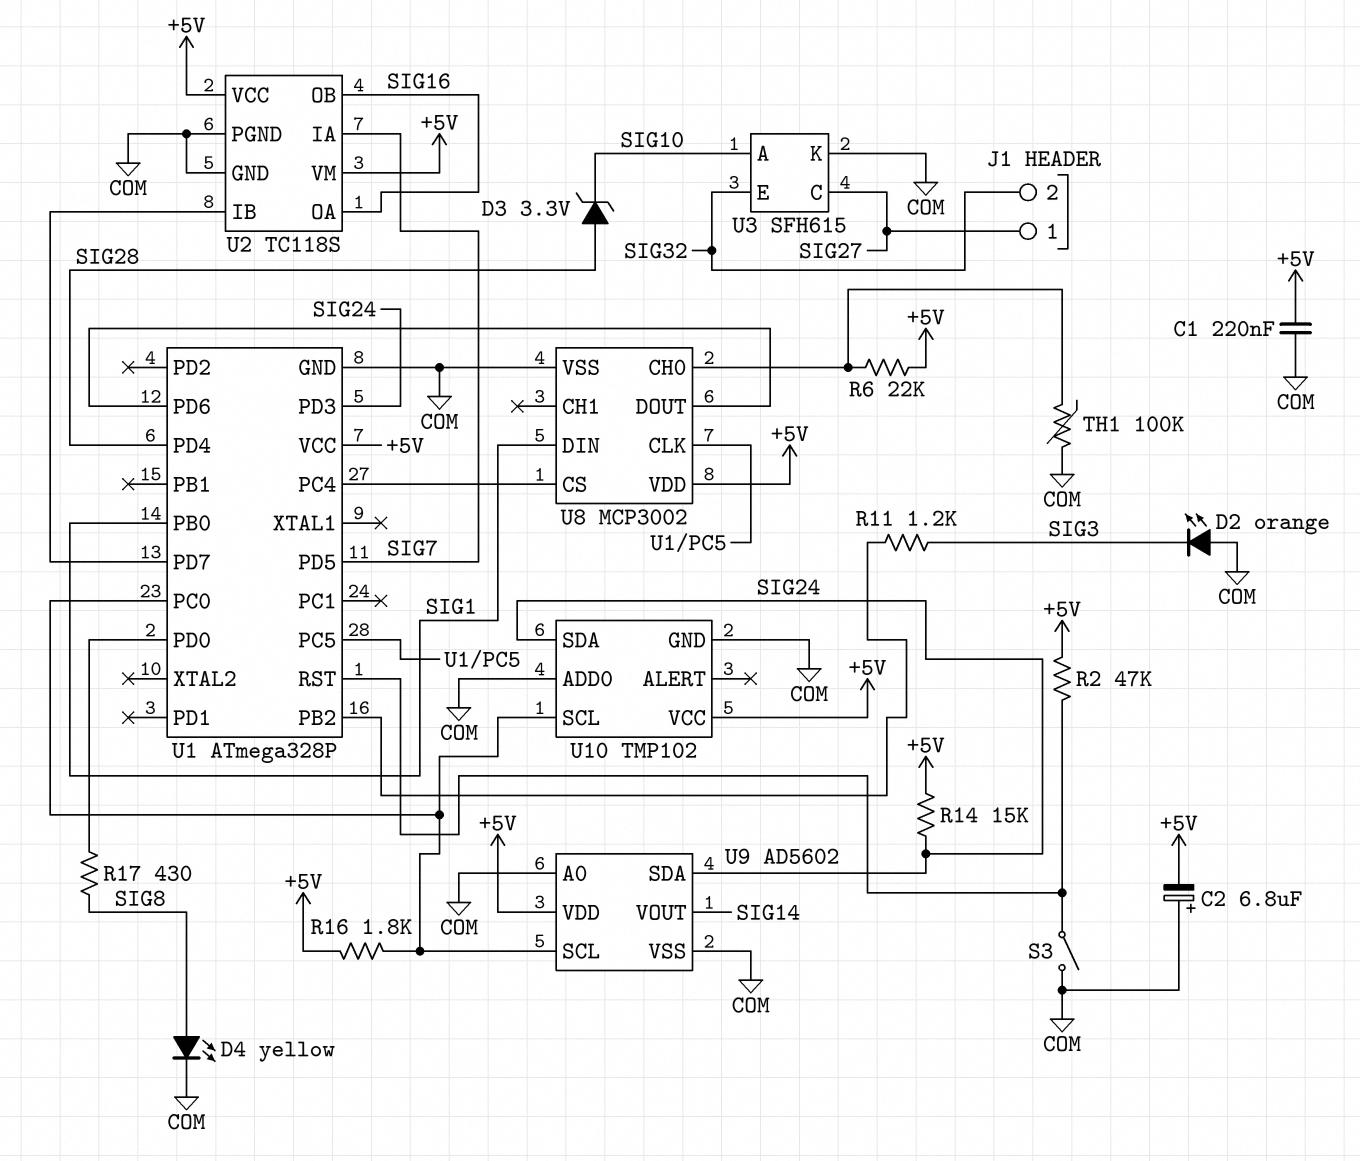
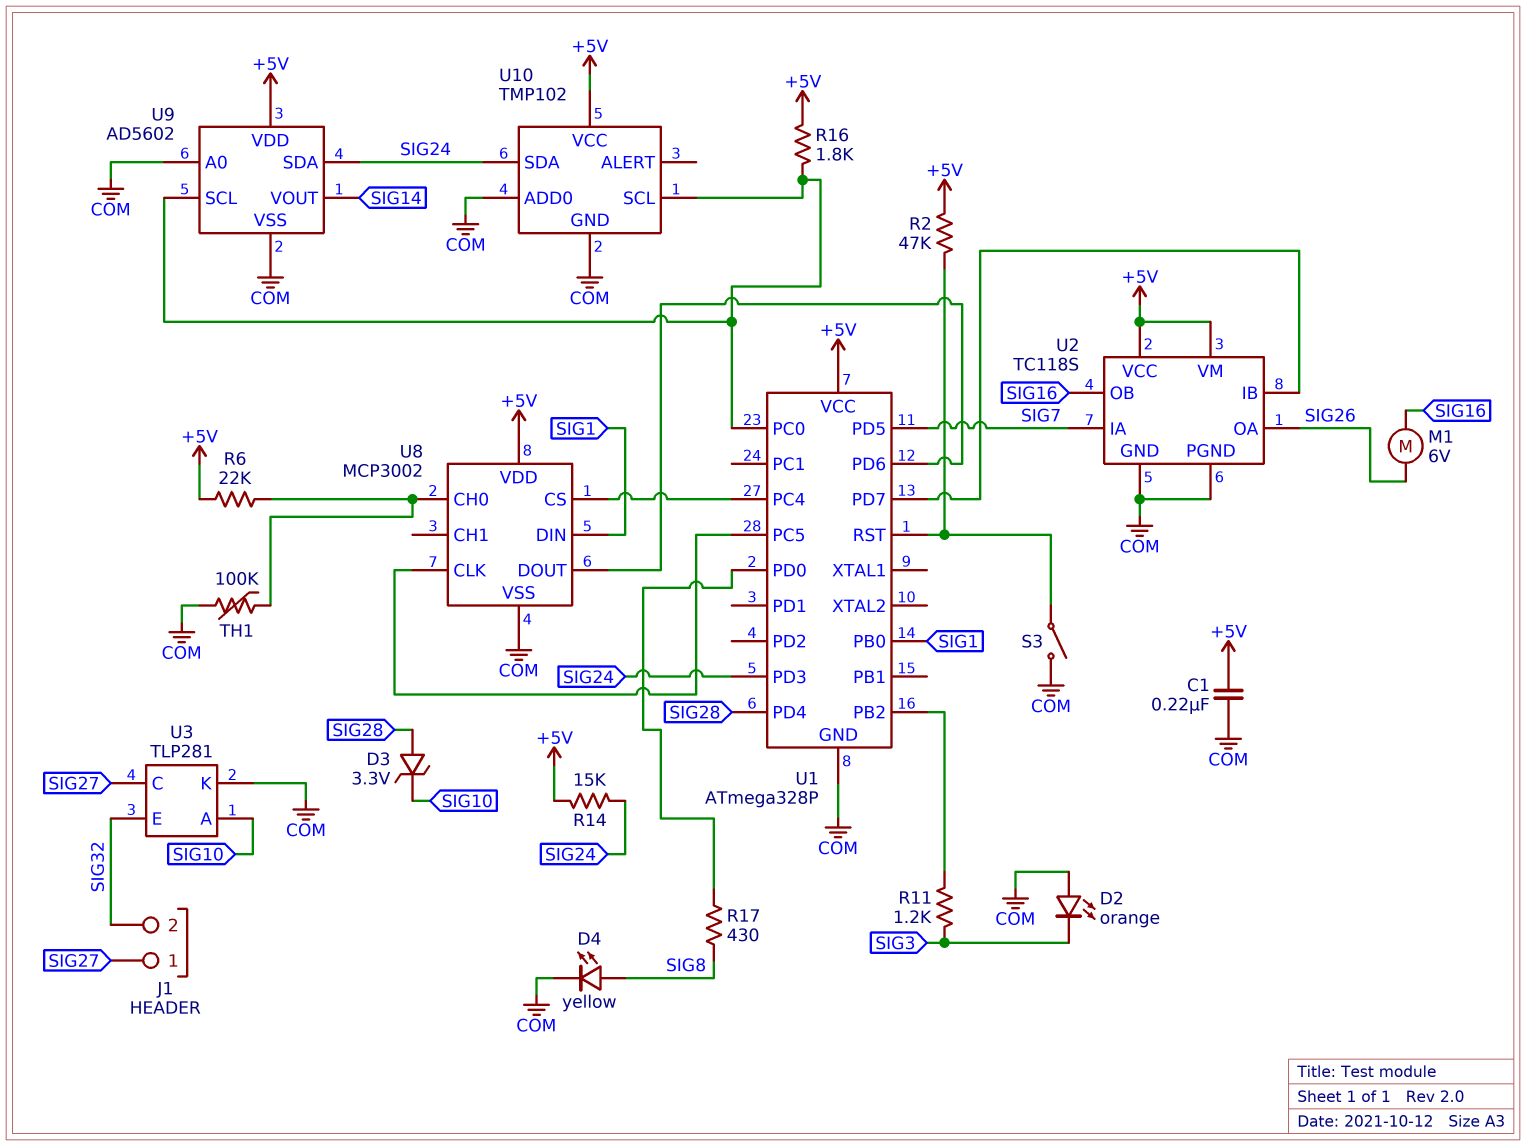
C2: 6.8uF (plus COM, minus +5V) -> none
M1: none -> motor 6V (SIG16, SIG26)
U2 pin OA: SIG16 -> SIG26
U3: SFH615 -> TLP281

